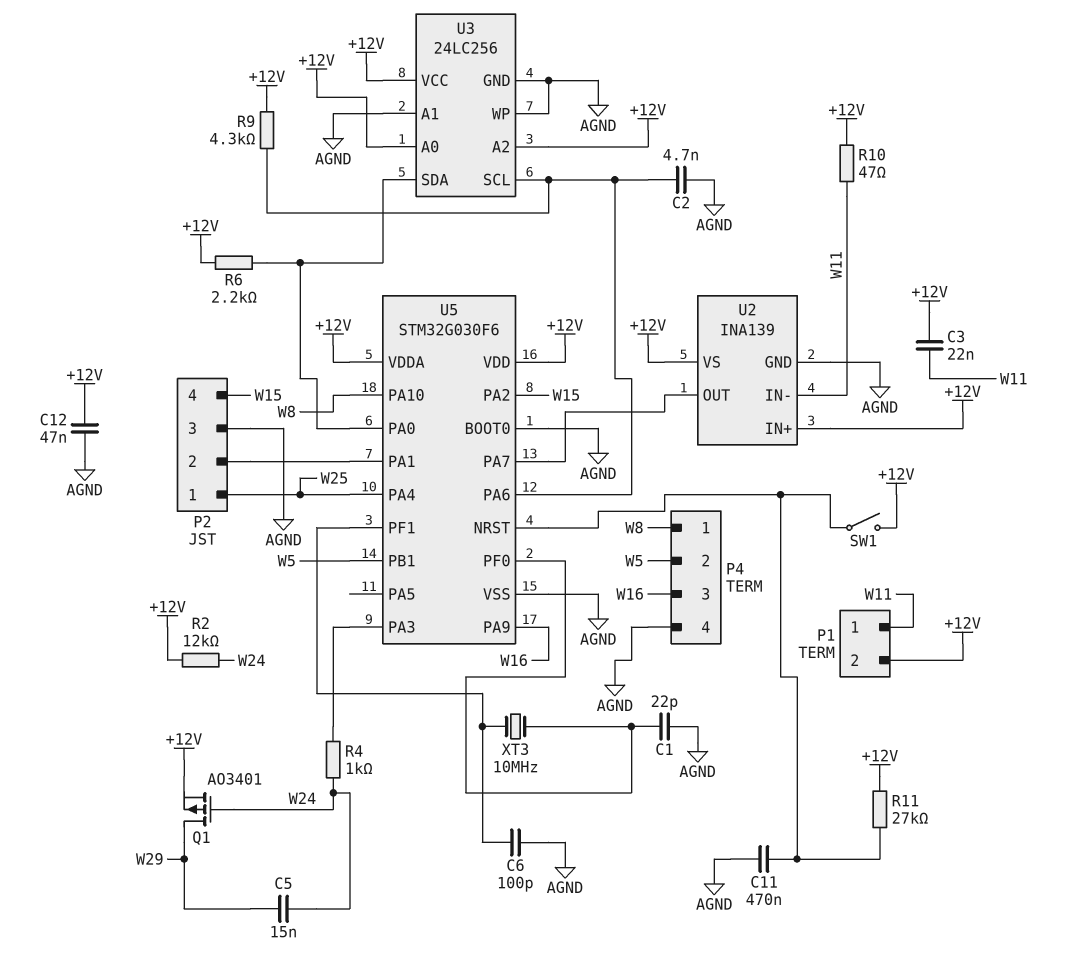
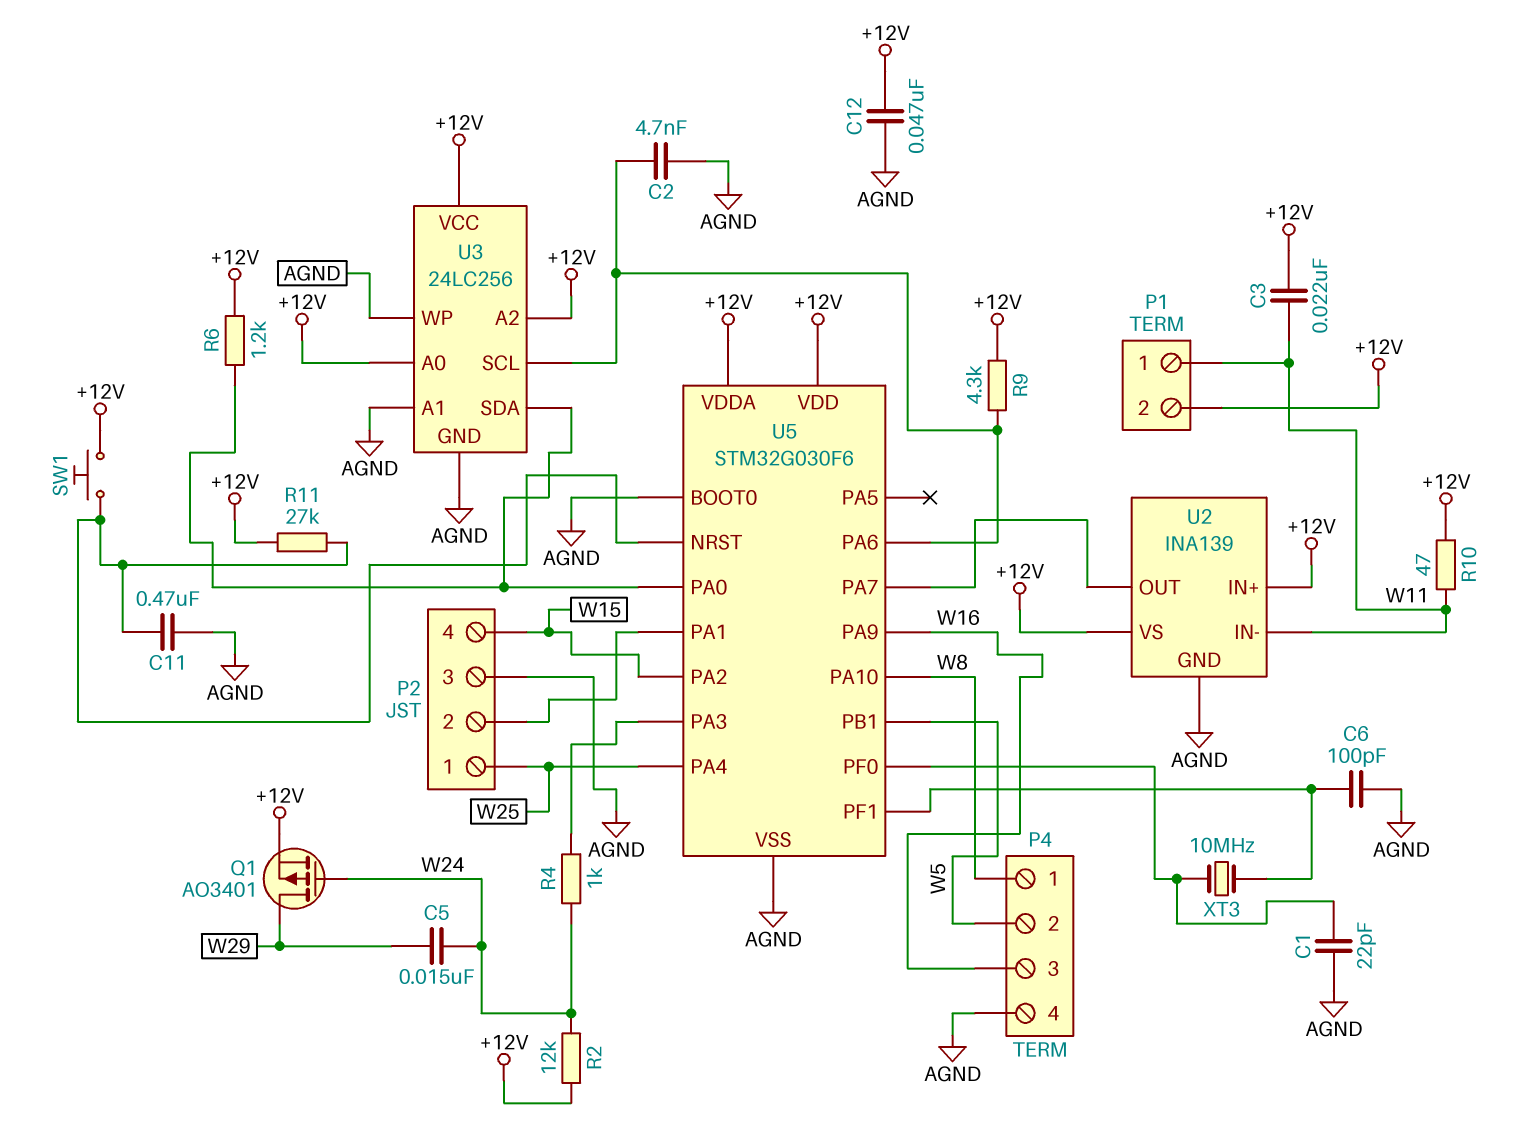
R6: 2.2k (+12V, U3/SDA) -> 1.2k (+12V, U3/SDA)
SW1: switch (+12V, U5/NRST) -> button (+12V, U5/NRST)

